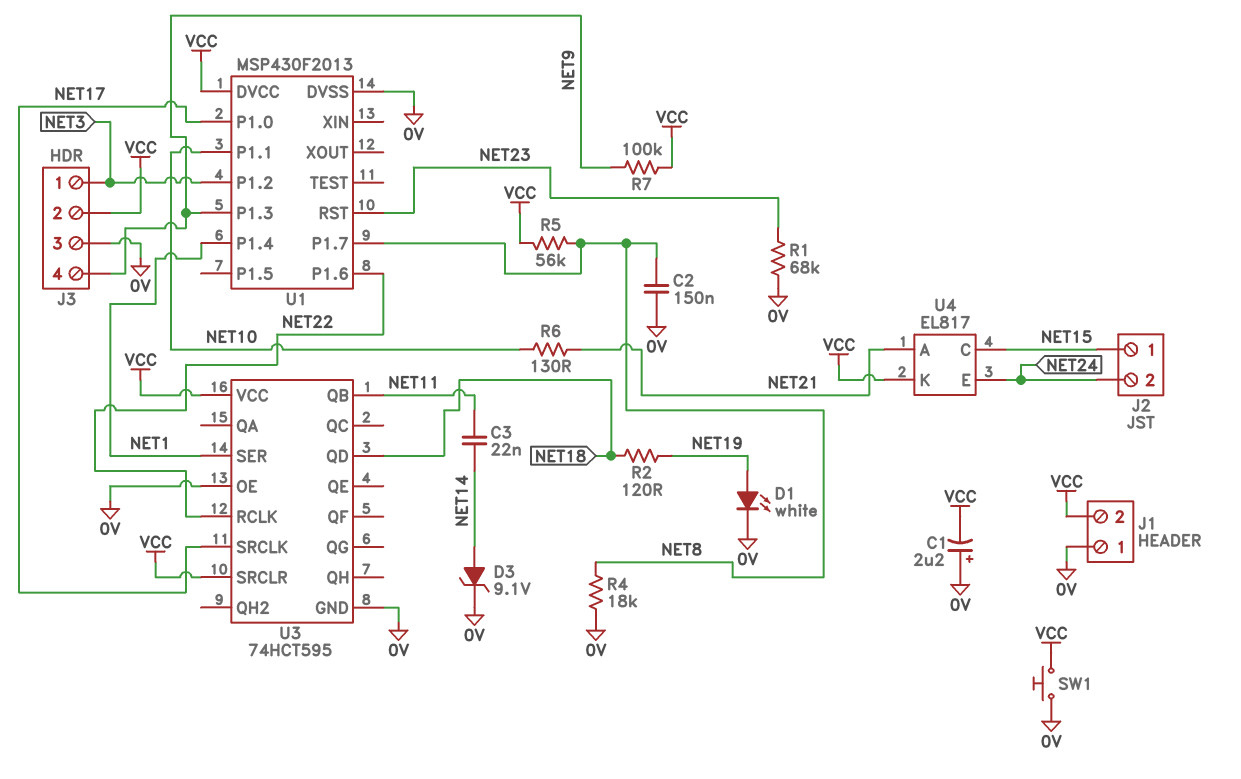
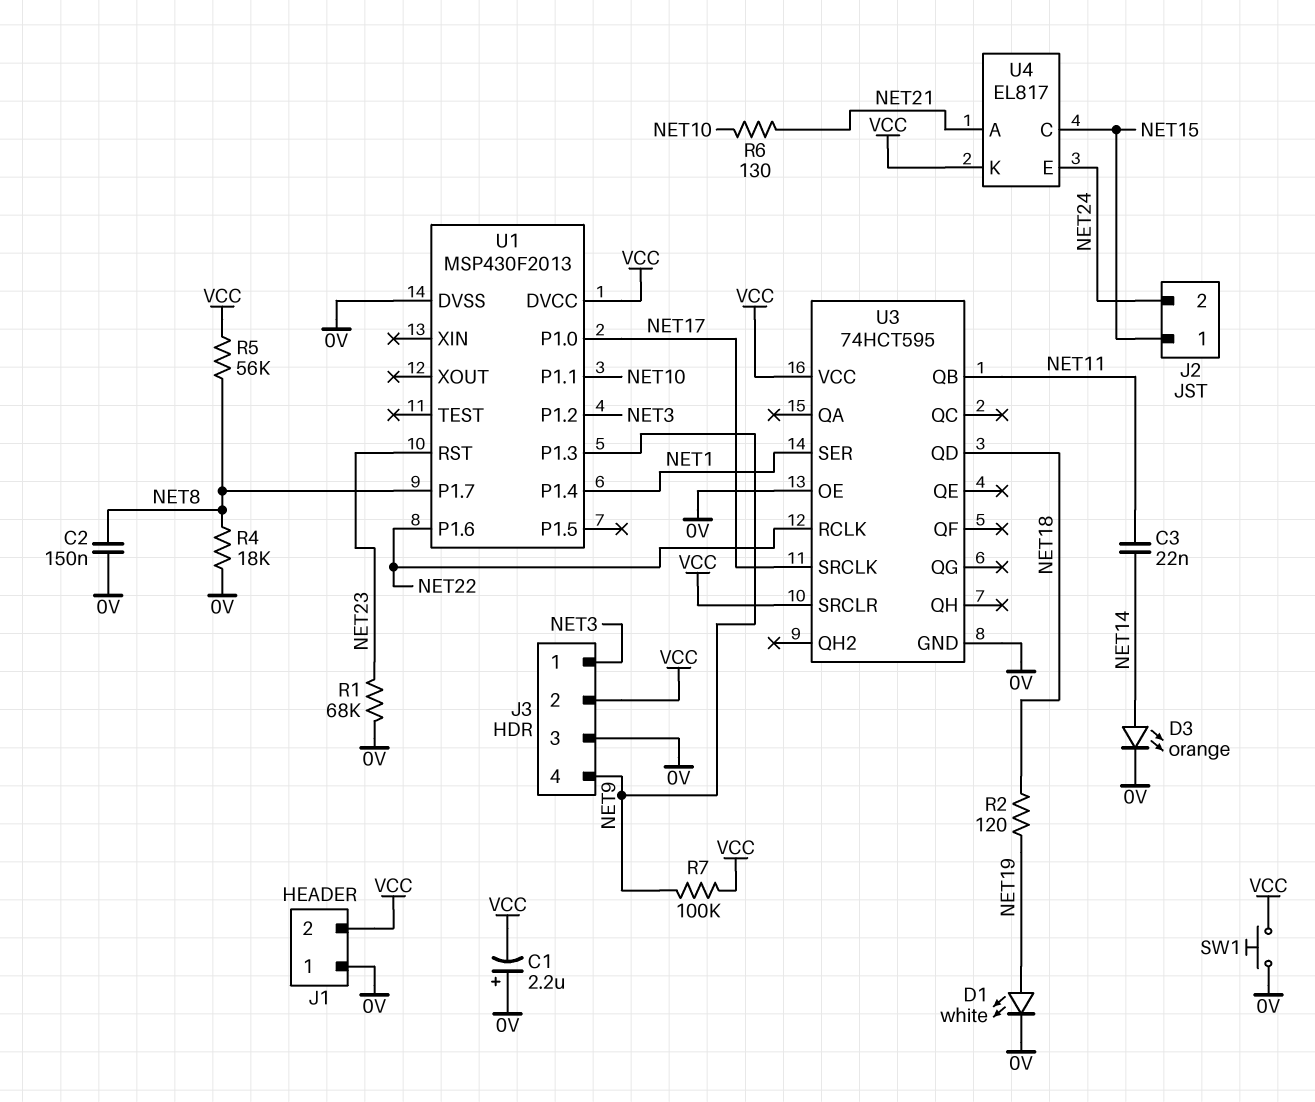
D3: zener 9.1V (A NET14, K 0V) -> LED orange (A NET14, K 0V)

